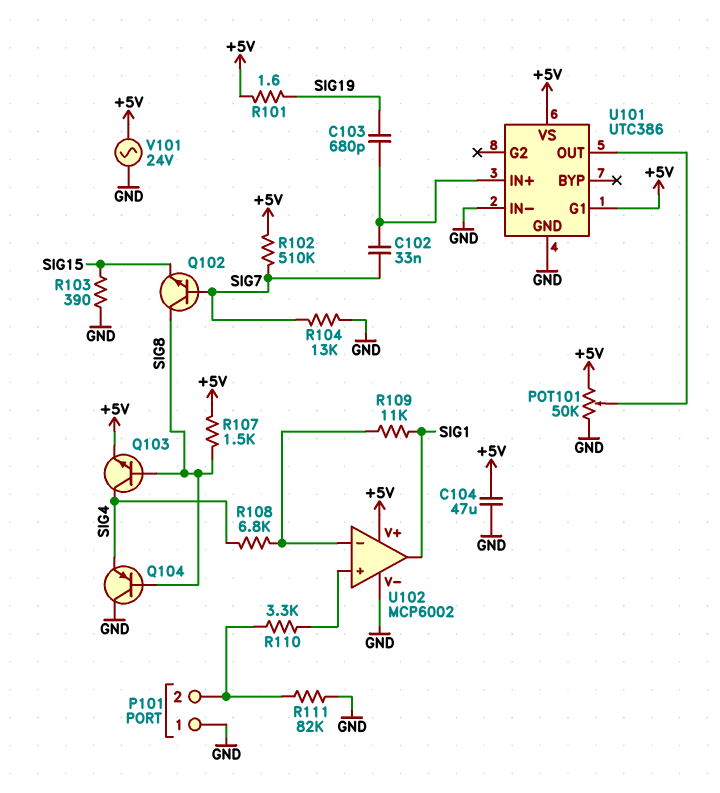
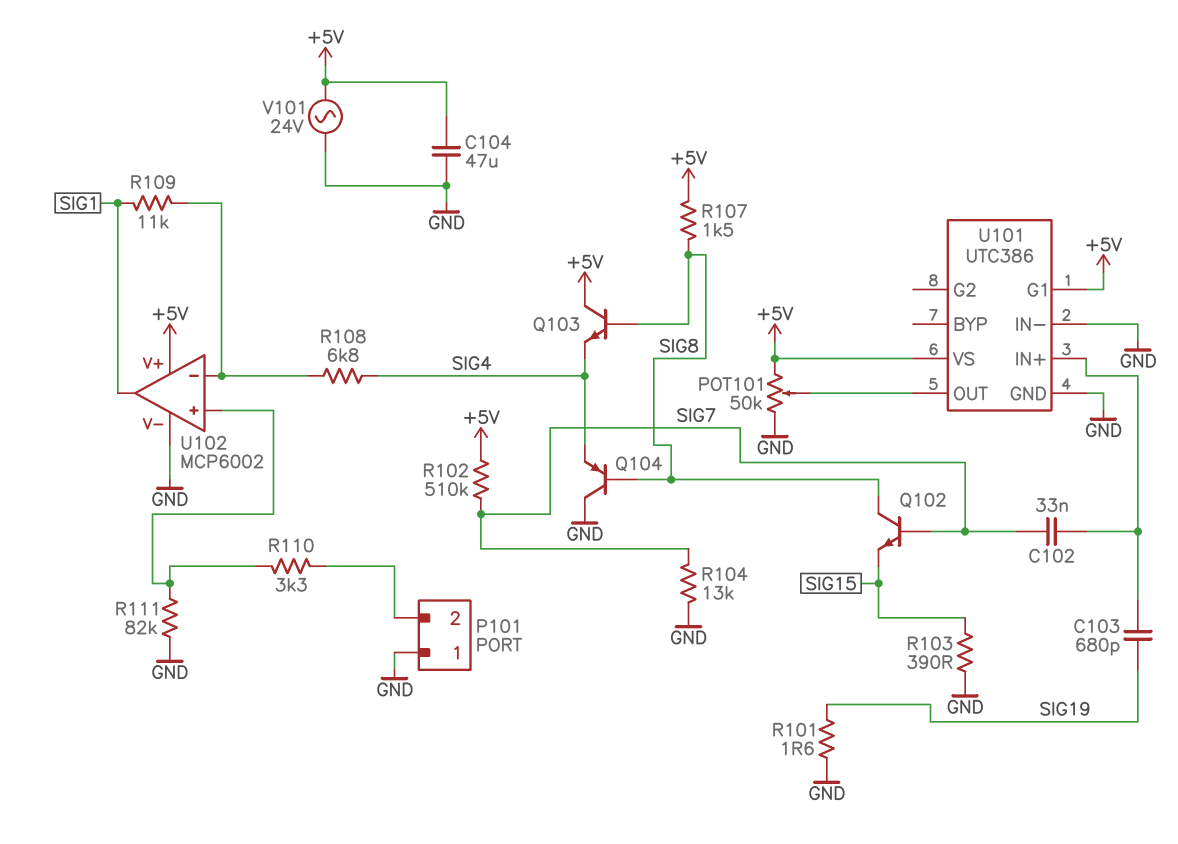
Q103: NPN (B SIG8, C SIG4, E +5V) -> NPN (B SIG8, C +5V, E SIG4)
R101: 1.6 (+5V, SIG19) -> 1.6 (GND, SIG19)
R111: 82k (GND, P101/2) -> 82k (GND, U102/in+)

